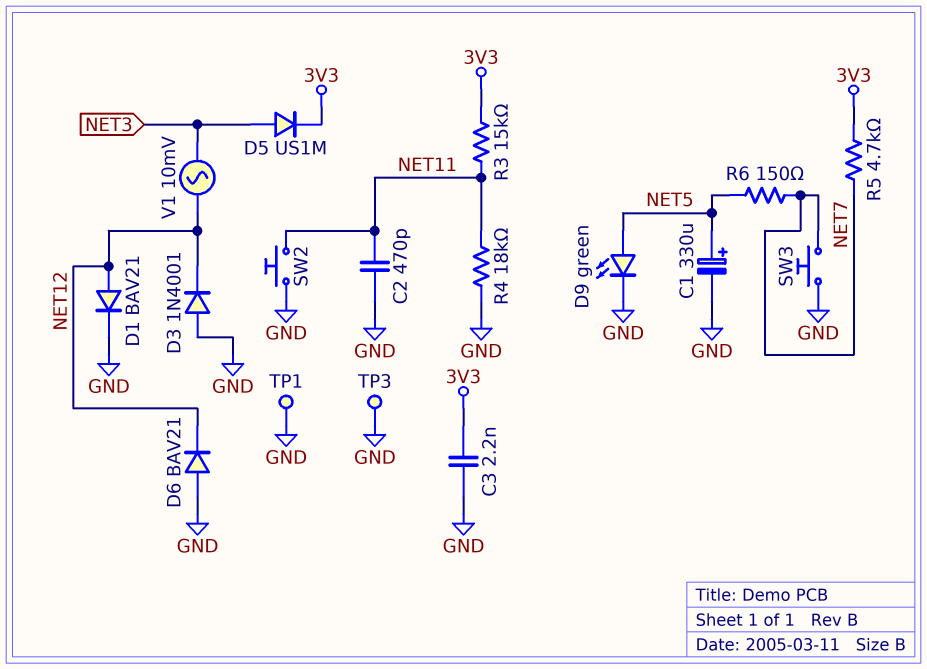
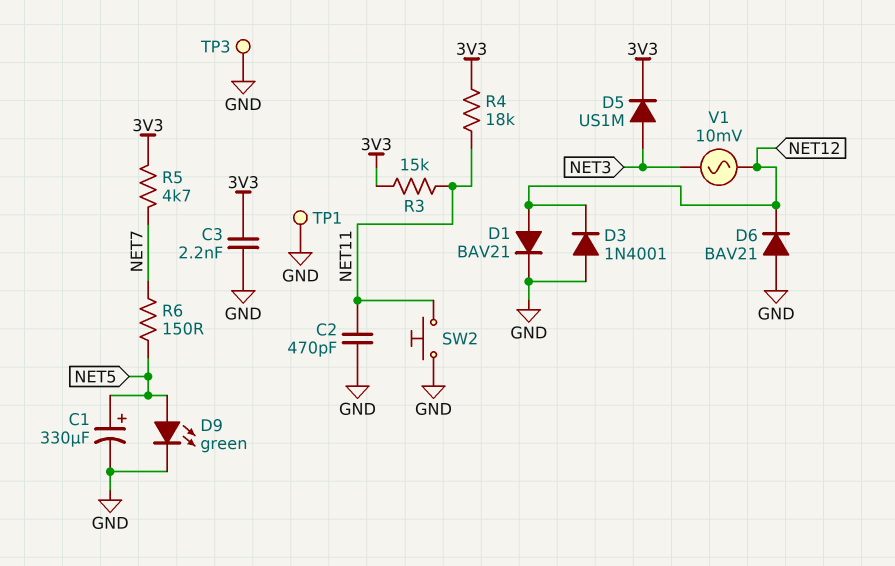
R4: 18k (GND, NET11) -> 18k (3V3, NET11)
SW3: button (GND, NET7) -> none

